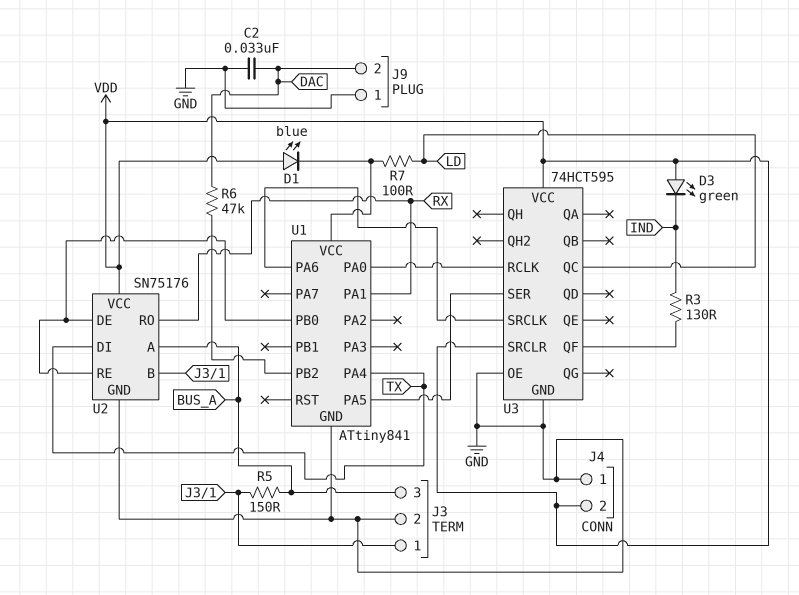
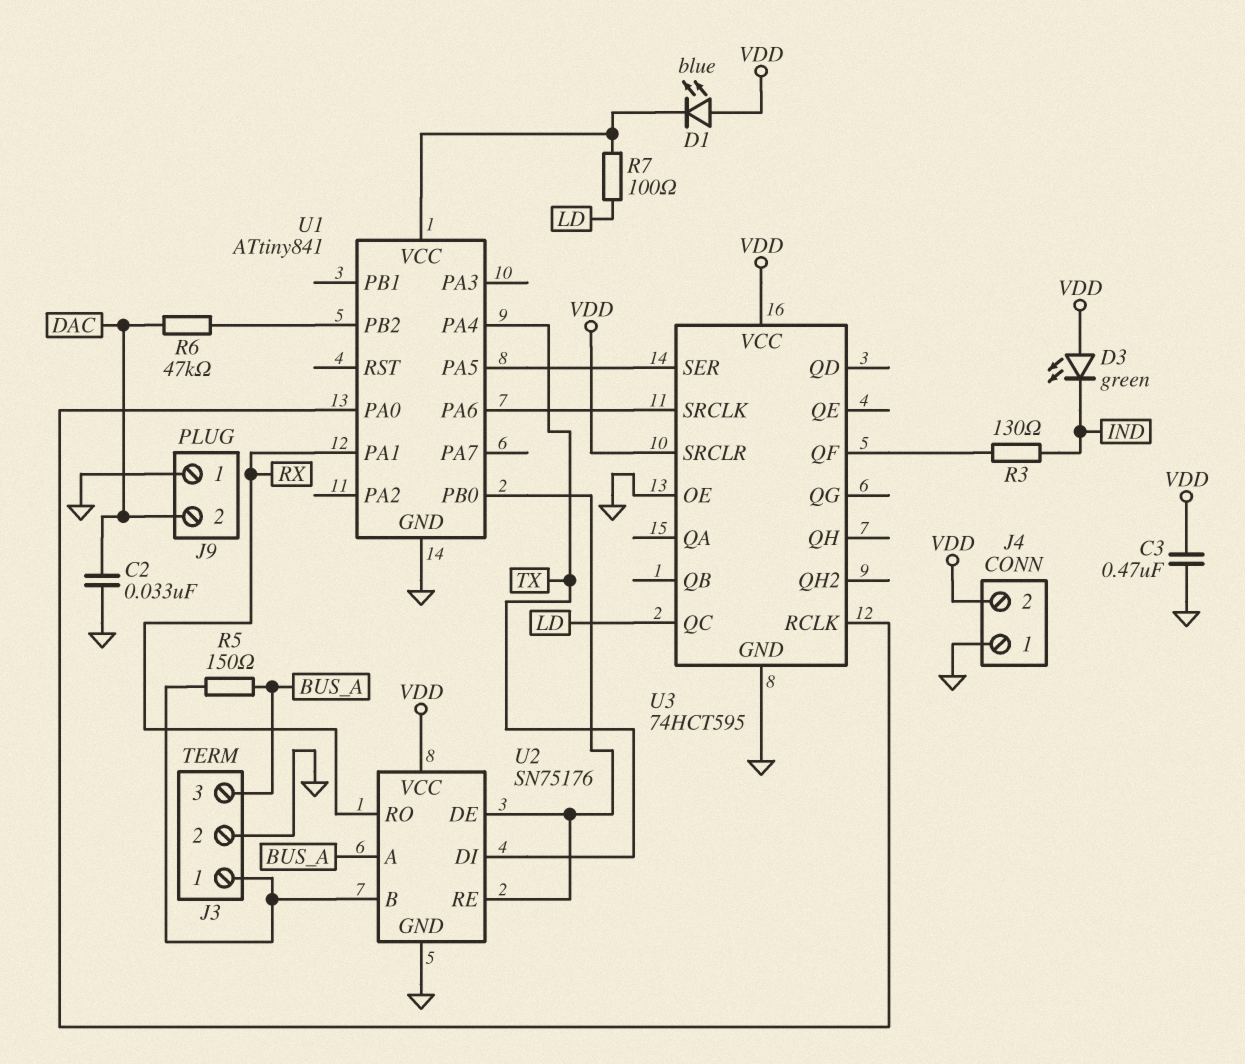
C3: none -> 470nF (GND, VDD)

